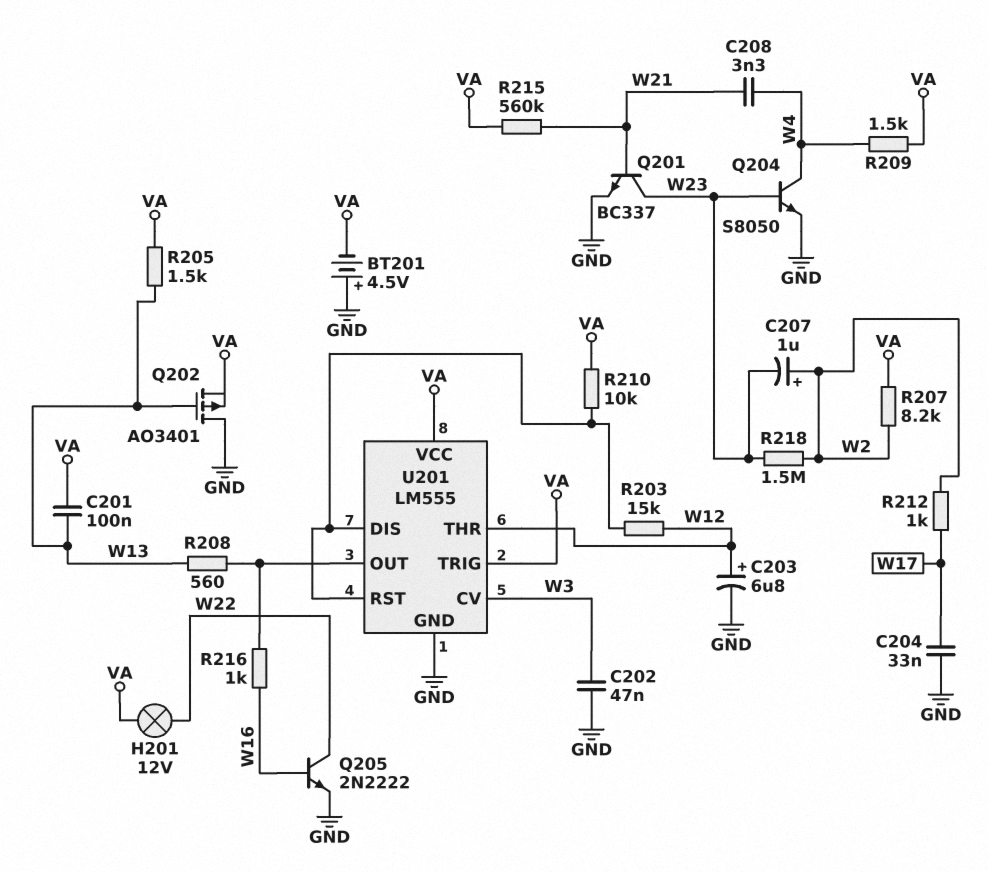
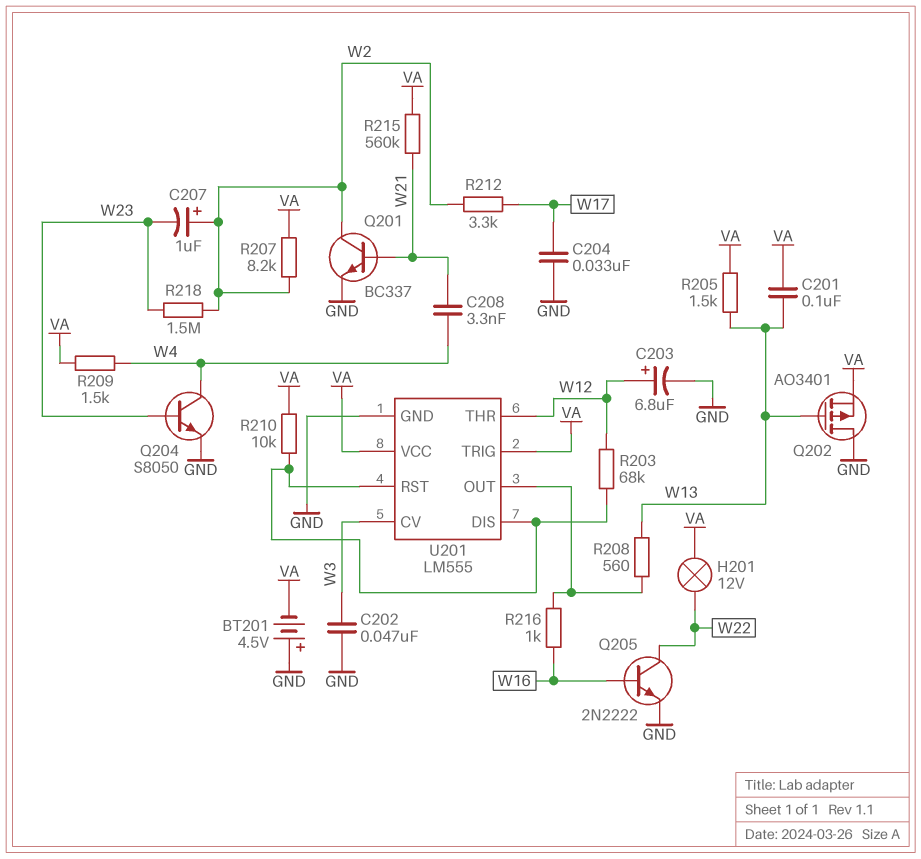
Q201: NPN BC337 (B W21, C W23, E GND) -> NPN BC337 (B W21, C W2, E GND)
R203: 15k (U201/DIS, W12) -> 68k (U201/DIS, W12)
R212: 1k (W2, W17) -> 3.3k (W2, W17)

